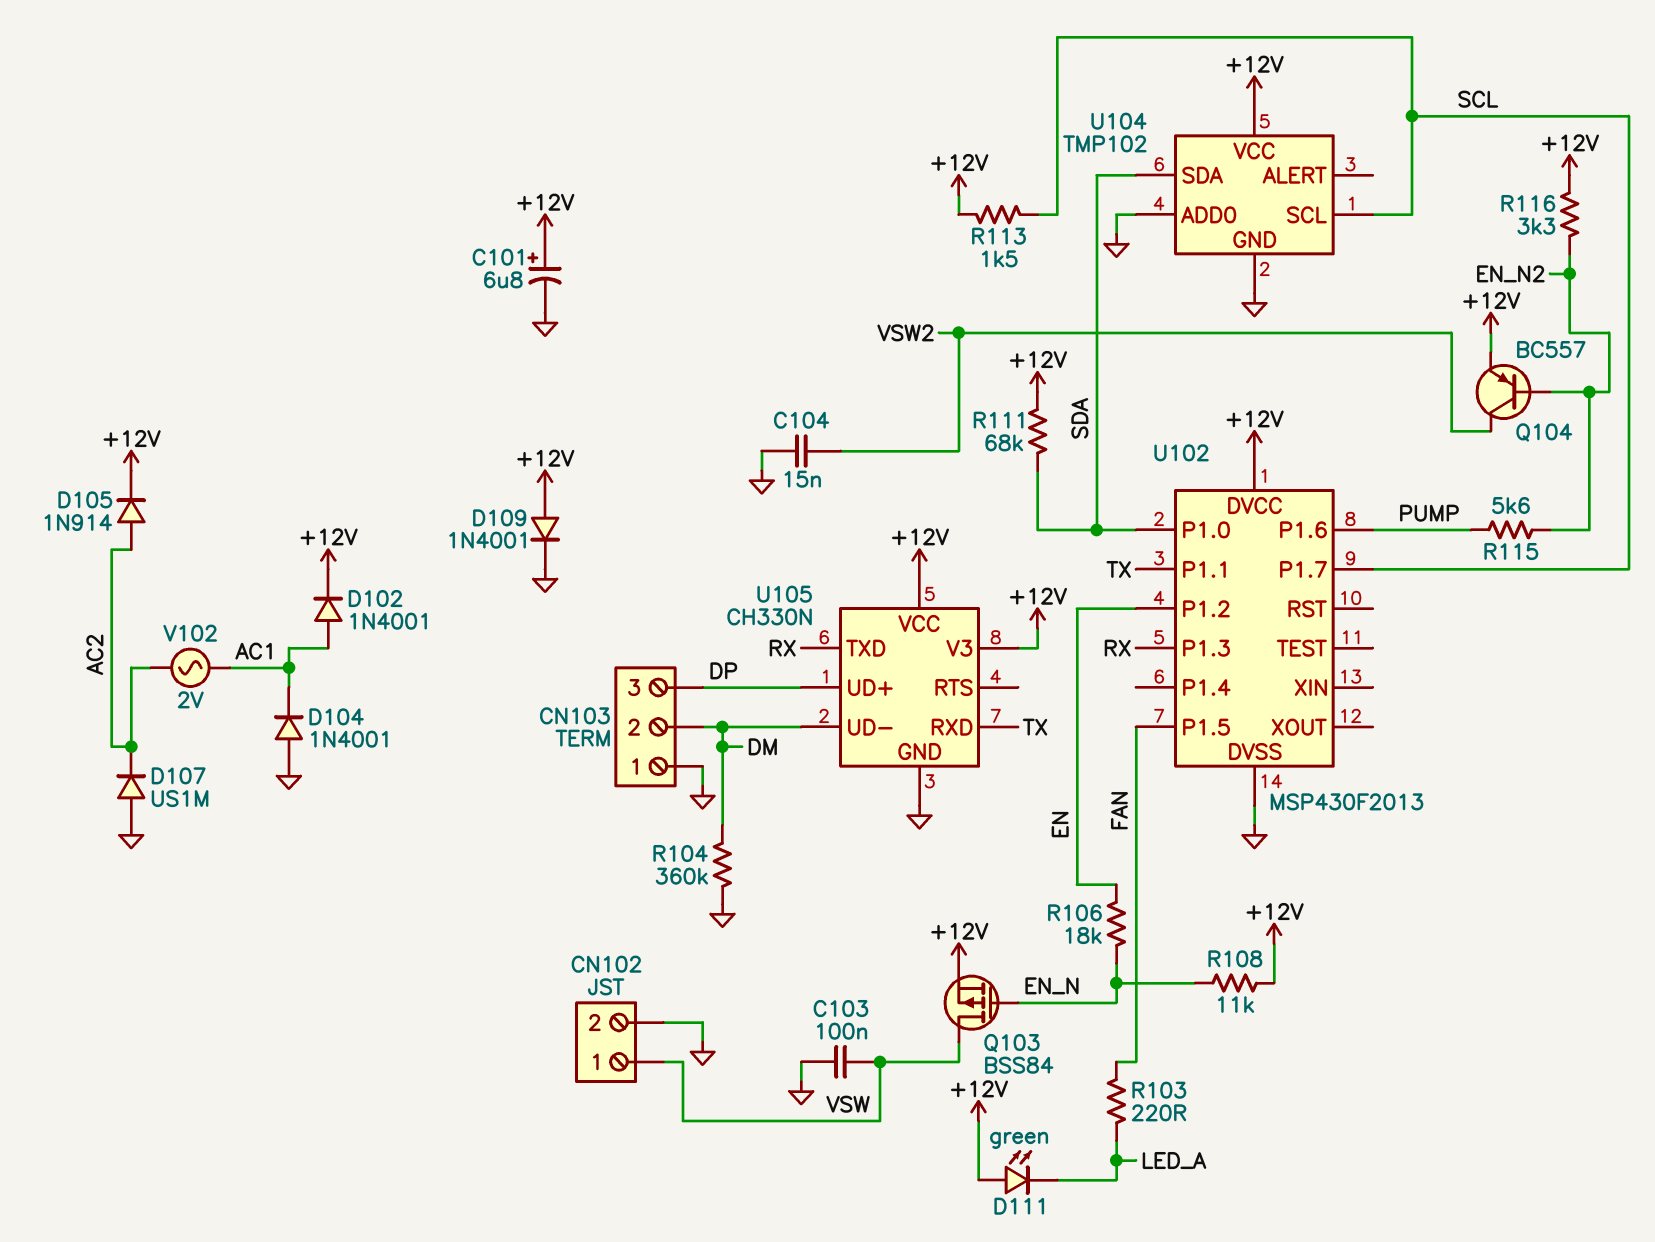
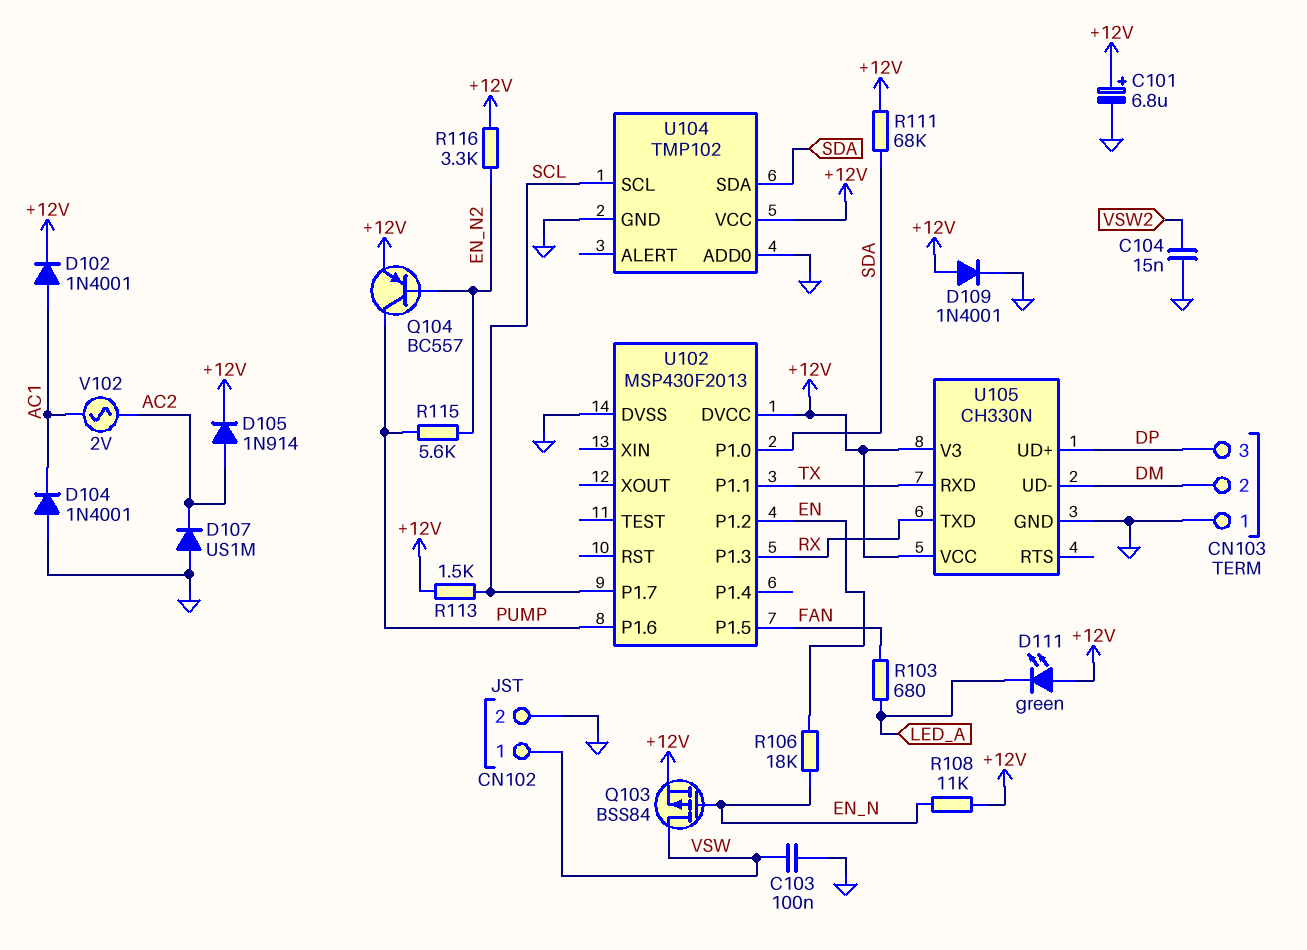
Q104: PNP BC557 (B EN_N2, C VSW2, E +12V) -> PNP BC557 (B EN_N2, C PUMP, E +12V)
R103: 220 (FAN, LED_A) -> 680 (FAN, LED_A)
R104: 360k (DM, GND) -> none

